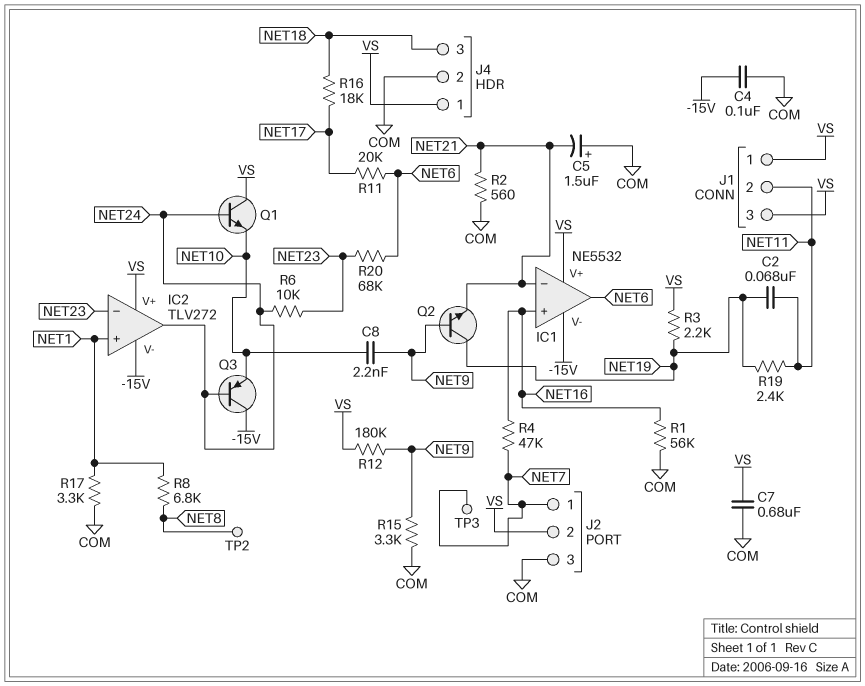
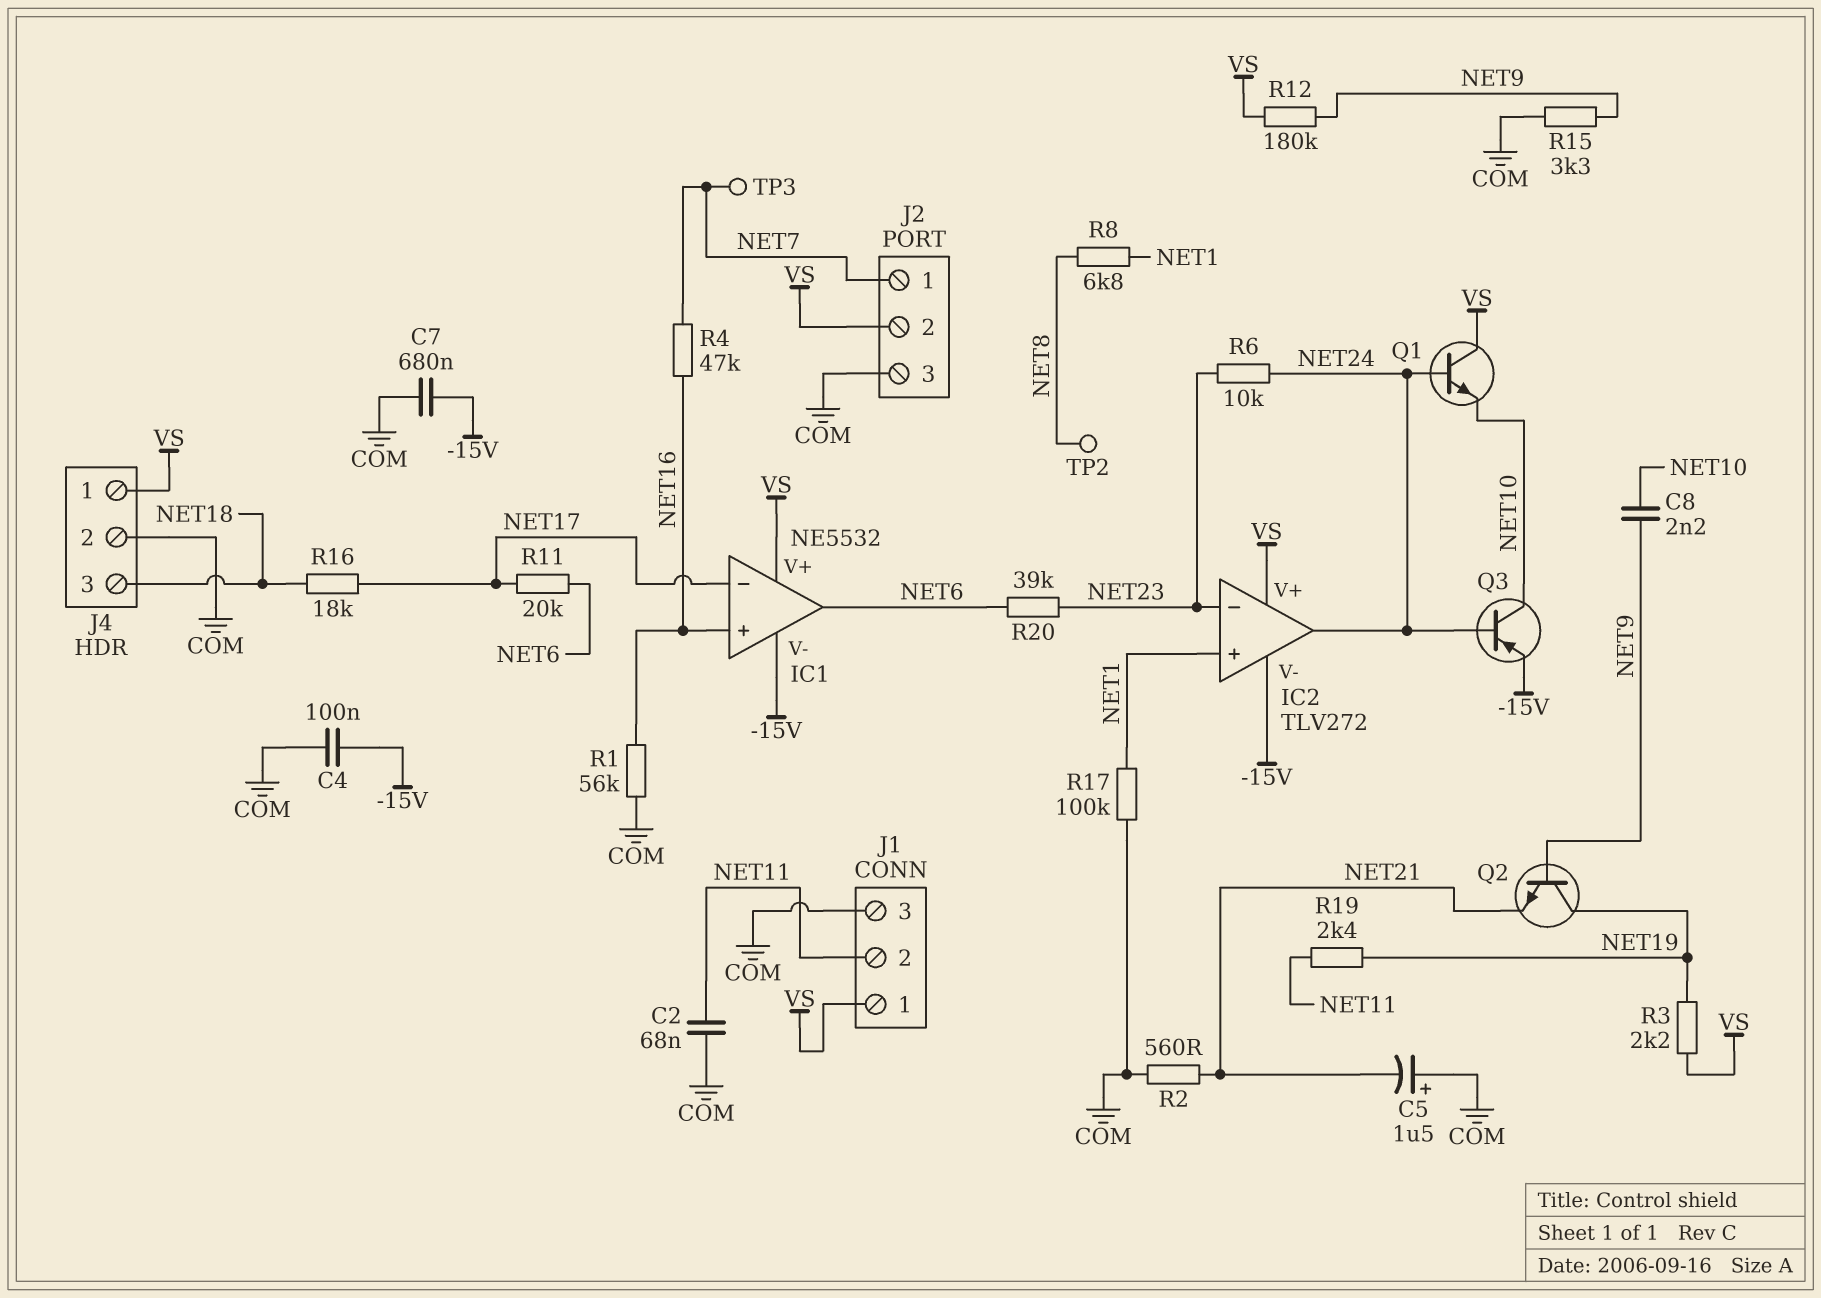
C2: 68nF (NET11, NET19) -> 68nF (COM, NET11)
C7: 680nF (COM, VS) -> 680nF (-15V, COM)
IC1 pin in-: NET21 -> NET17
J1 pin 3: VS -> COM
Q3: PNP (B NET24, C -15V, E NET10) -> PNP (B NET24, C NET10, E -15V)
R17: 3.3k (COM, NET1) -> 100k (COM, NET1)
R20: 68k (NET6, NET23) -> 39k (NET6, NET23)

